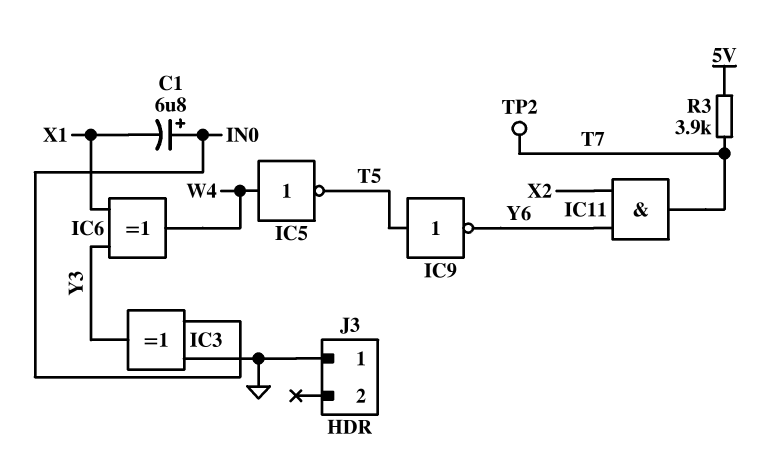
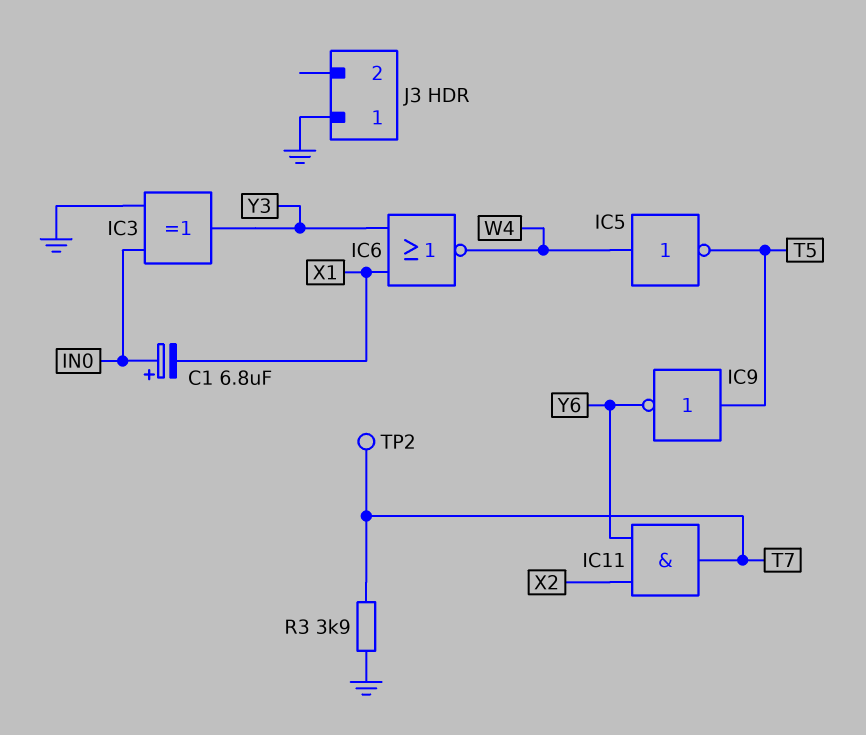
IC6: XOR (in X1, in Y3, out W4) -> NOR (in X1, in Y3, out W4)
R3: 3.9k (5V, T7) -> 3.9k (GND, T7)

